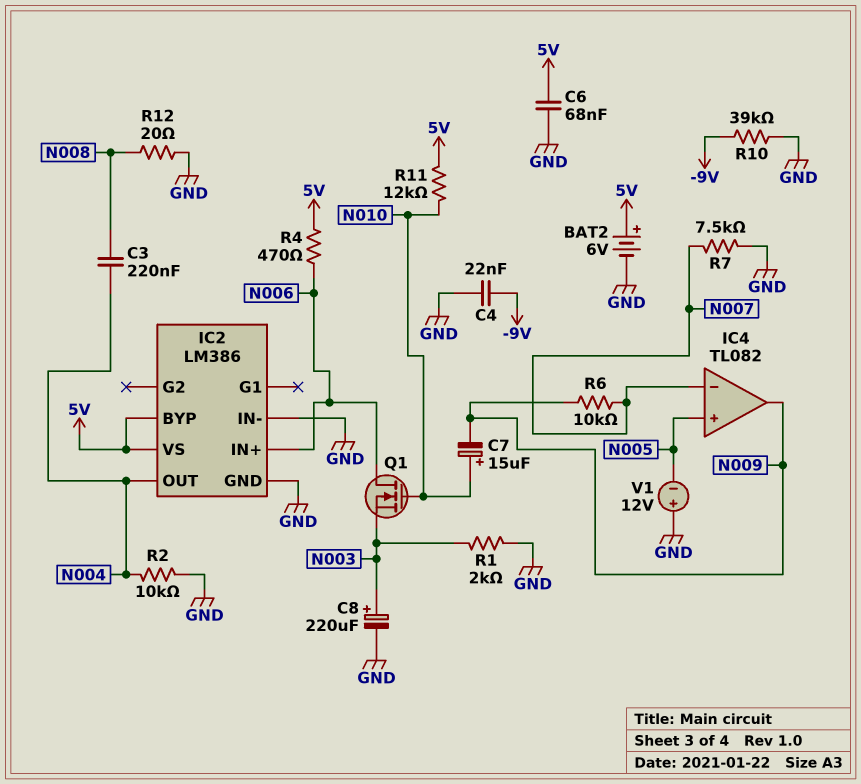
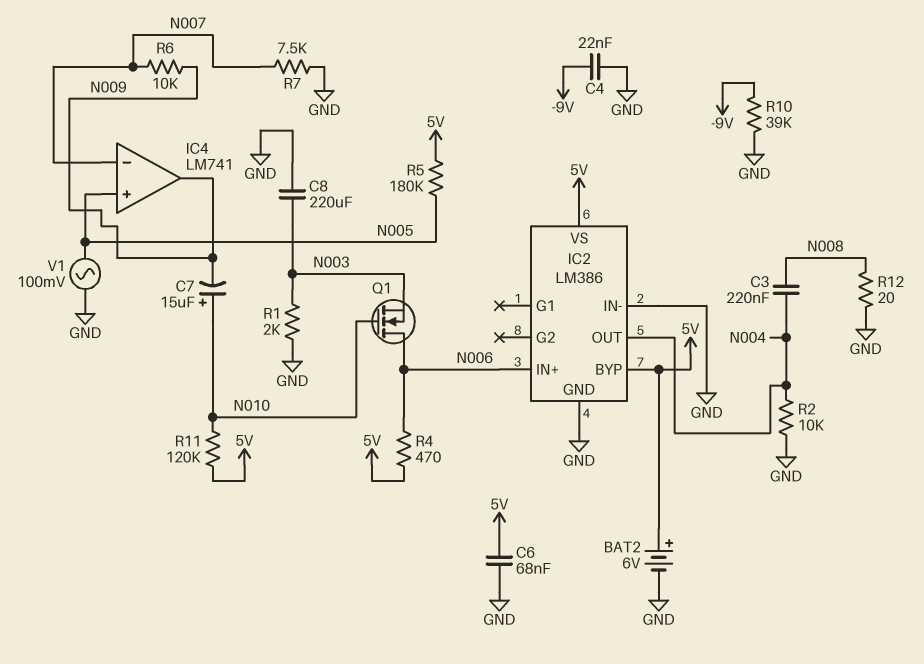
C8: 220uF (plus N003, minus GND) -> 220uF (GND, N003)
IC4: TL082 -> LM741
R5: none -> 180k (5V, N005)
R11: 12k (5V, N010) -> 120k (5V, N010)
V1: 12V (plus GND, minus N005) -> AC 100mV (GND, N005)

